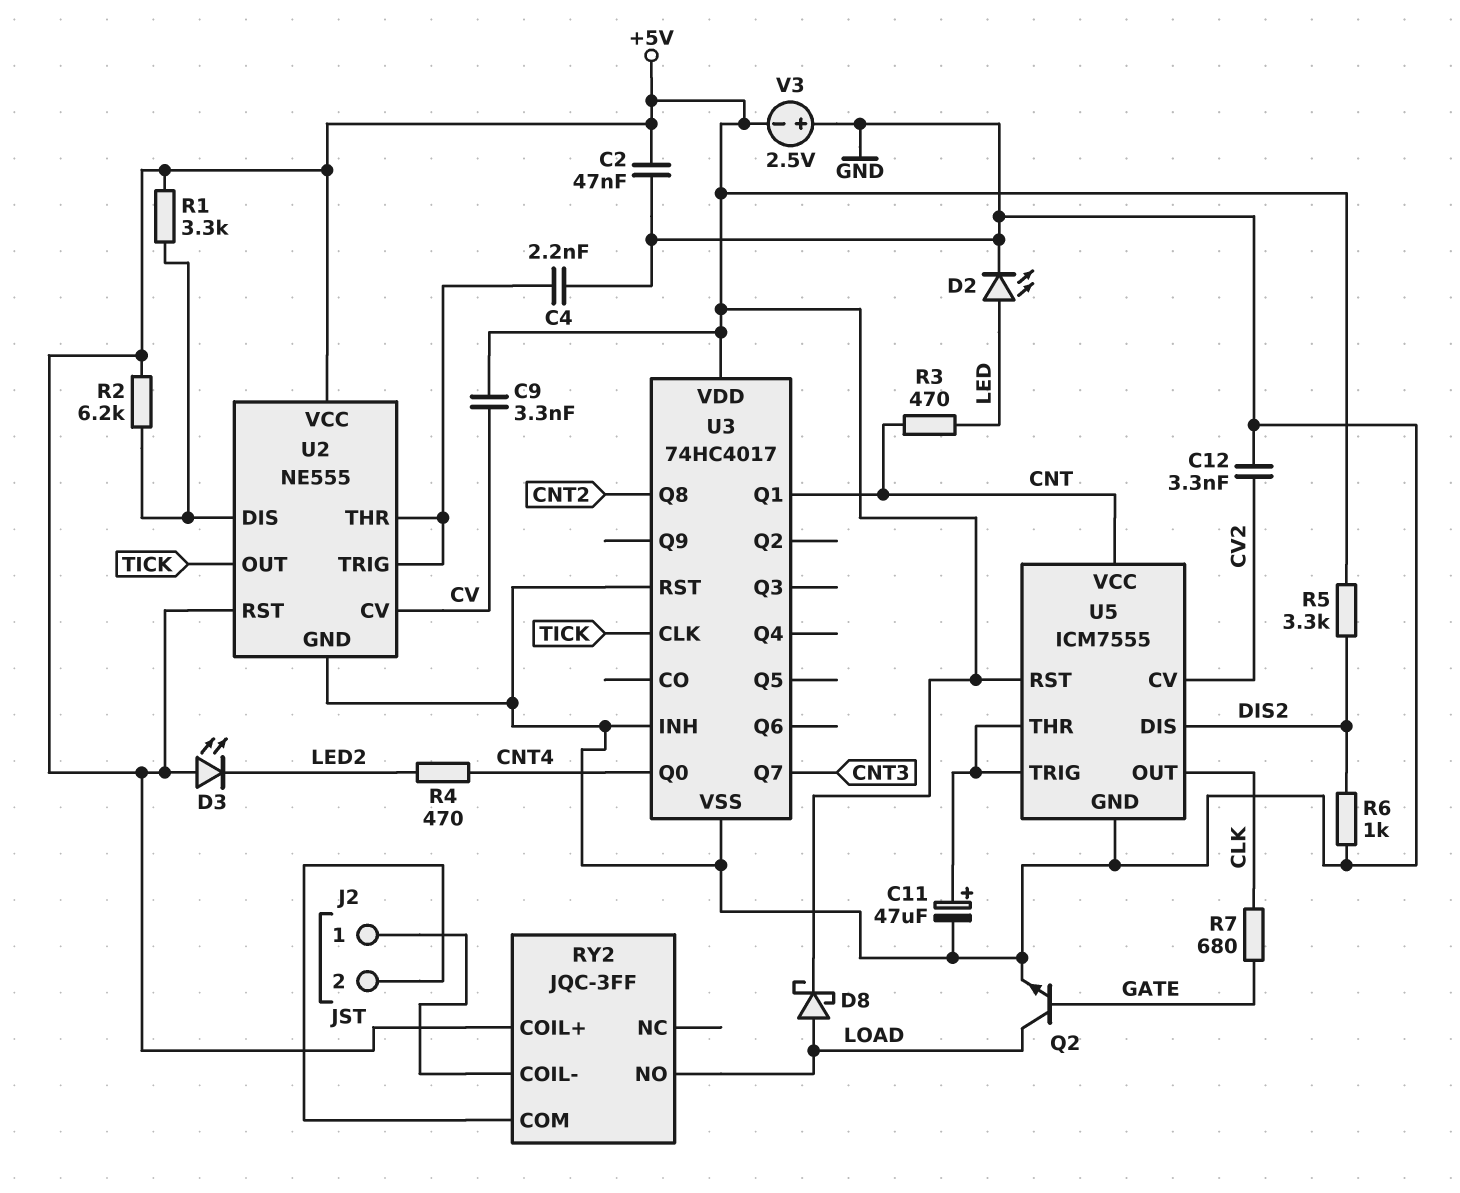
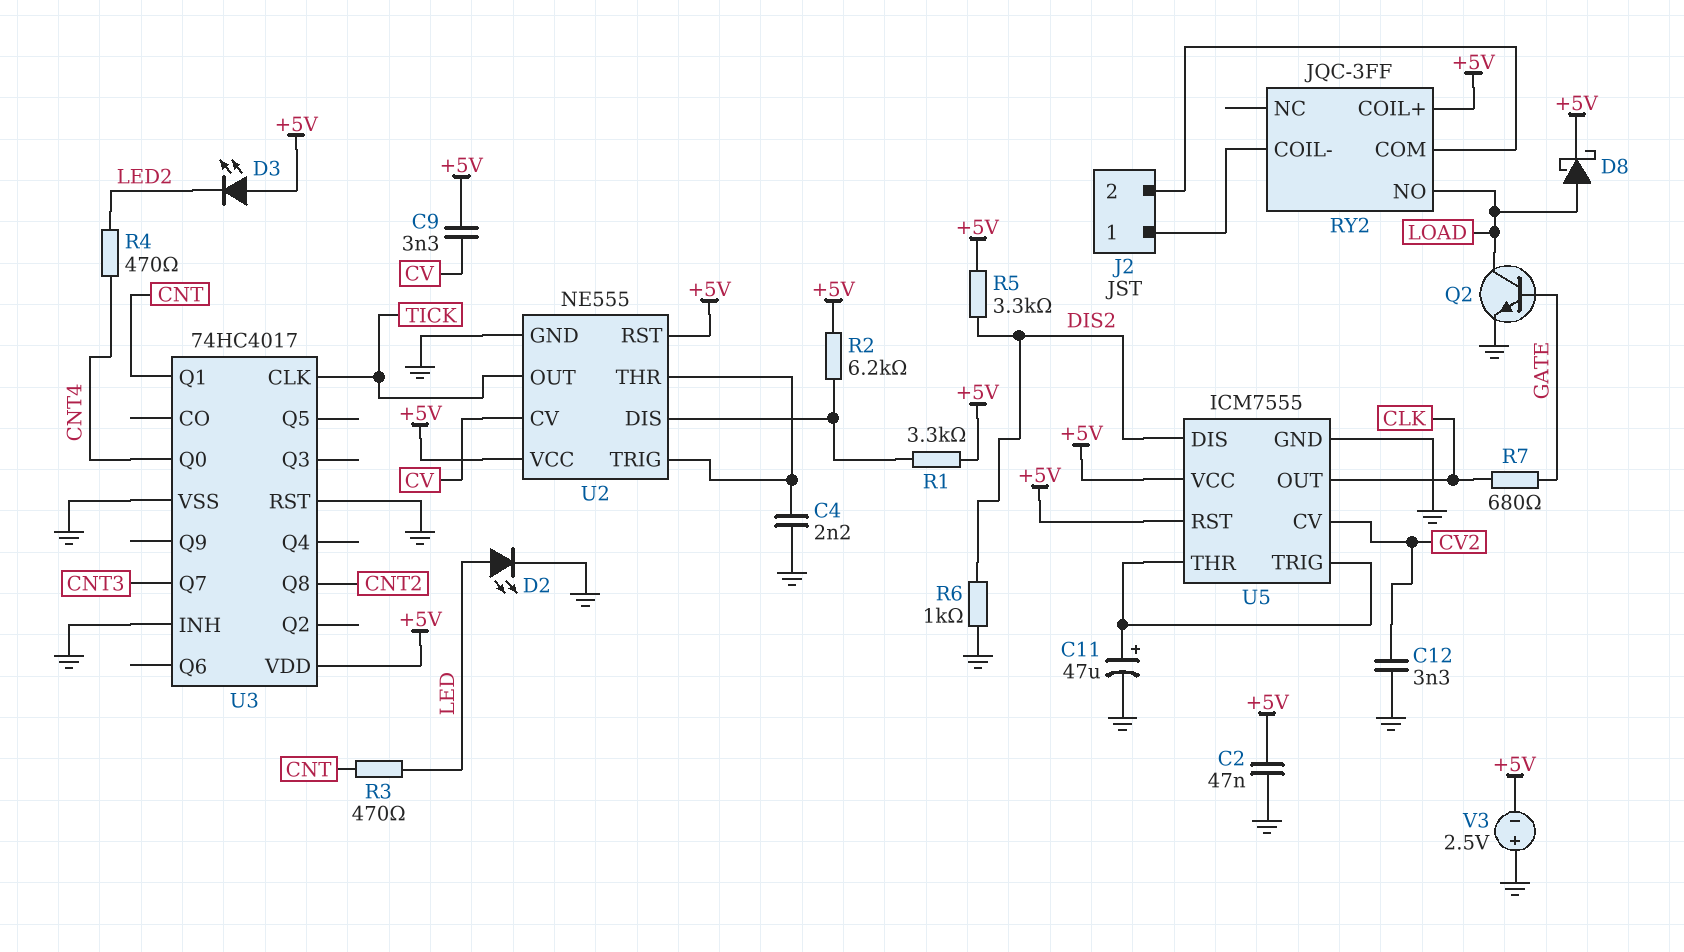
U5 pin VCC: CNT -> +5V

